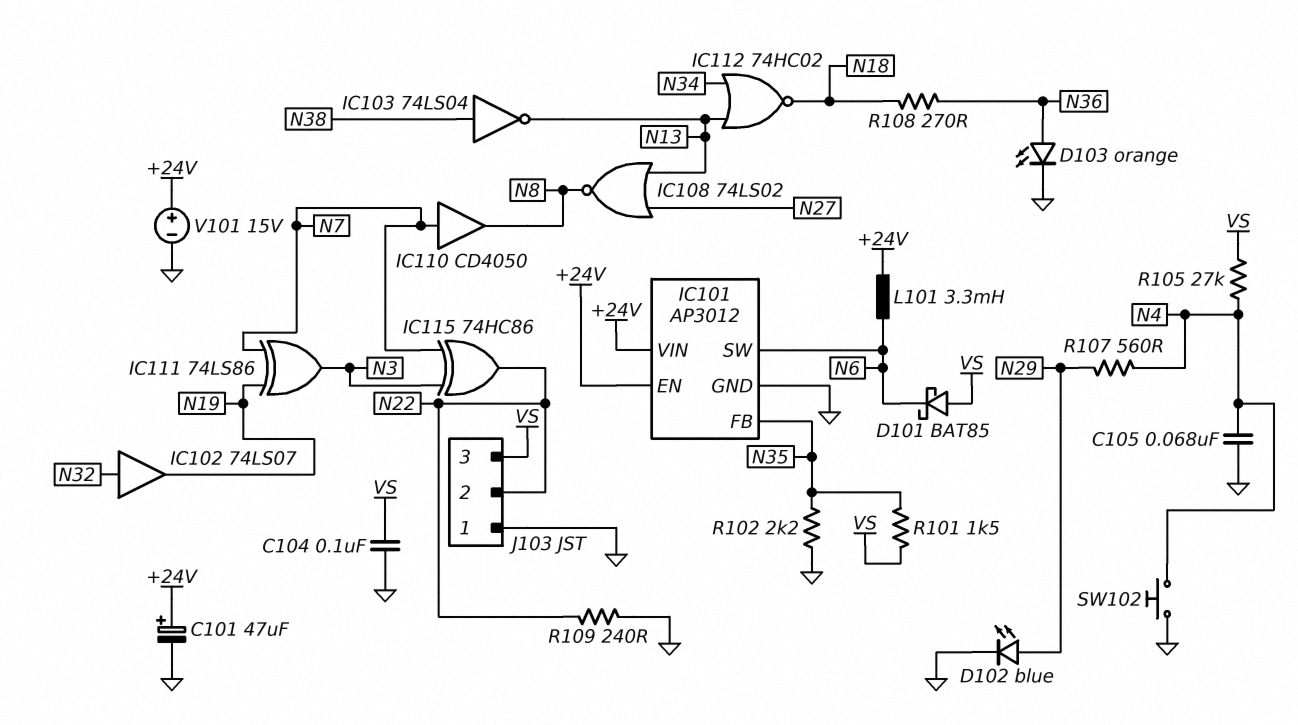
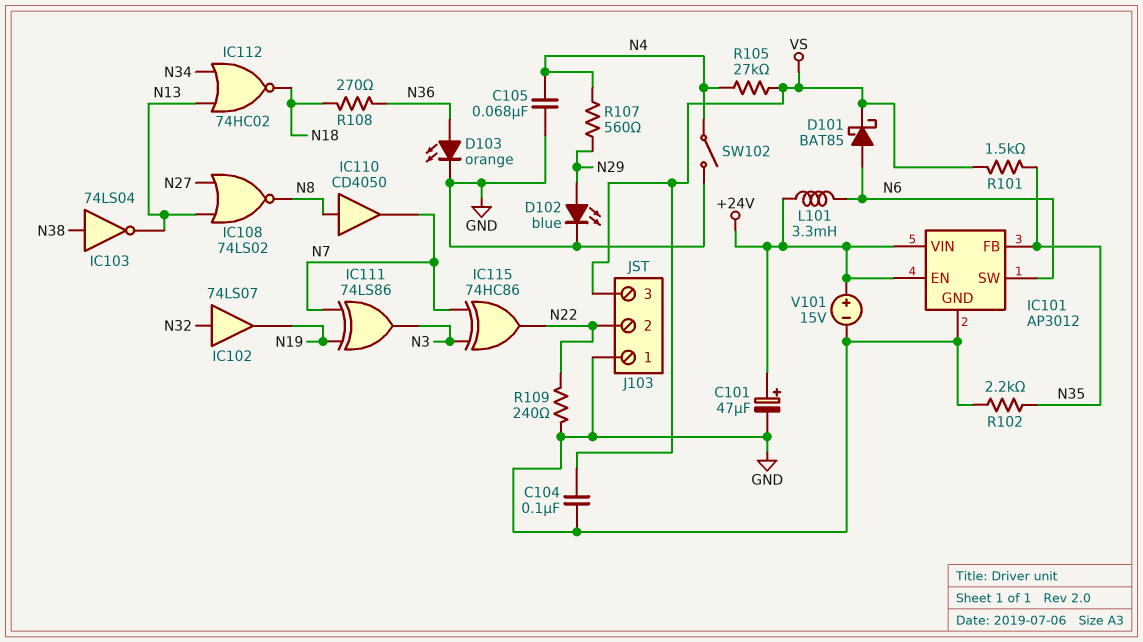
D101: schottky BAT85 (A VS, K N6) -> schottky BAT85 (A N6, K VS)
IC110: buffer CD4050 (in N7, out N8) -> buffer CD4050 (in N8, out N7)
SW102: button (GND, N4) -> switch (GND, N4)

